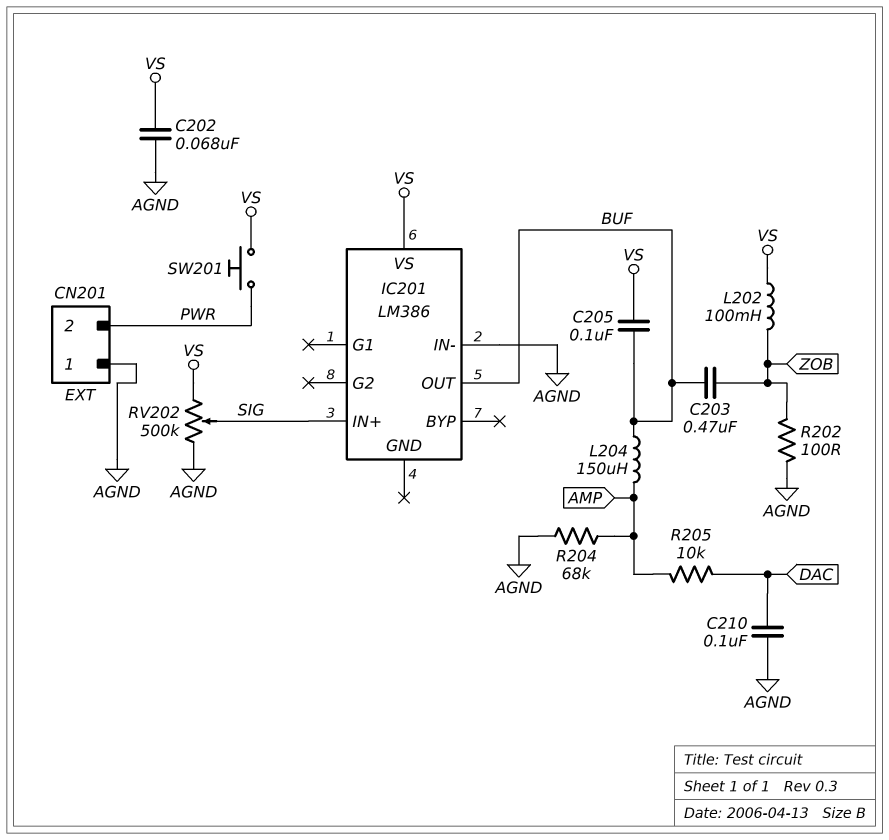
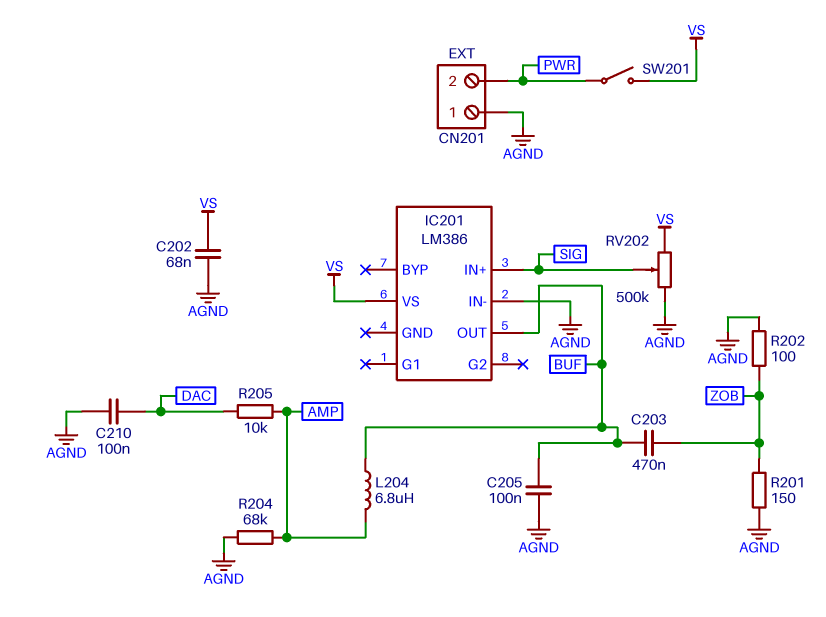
C205: 100nF (BUF, VS) -> 100nF (AGND, BUF)
L202: 100mH (VS, ZOB) -> none
L204: 150uH (AMP, BUF) -> 6.8uH (AMP, BUF)
R201: none -> 150 (AGND, ZOB)
SW201: button (PWR, VS) -> switch (PWR, VS)

